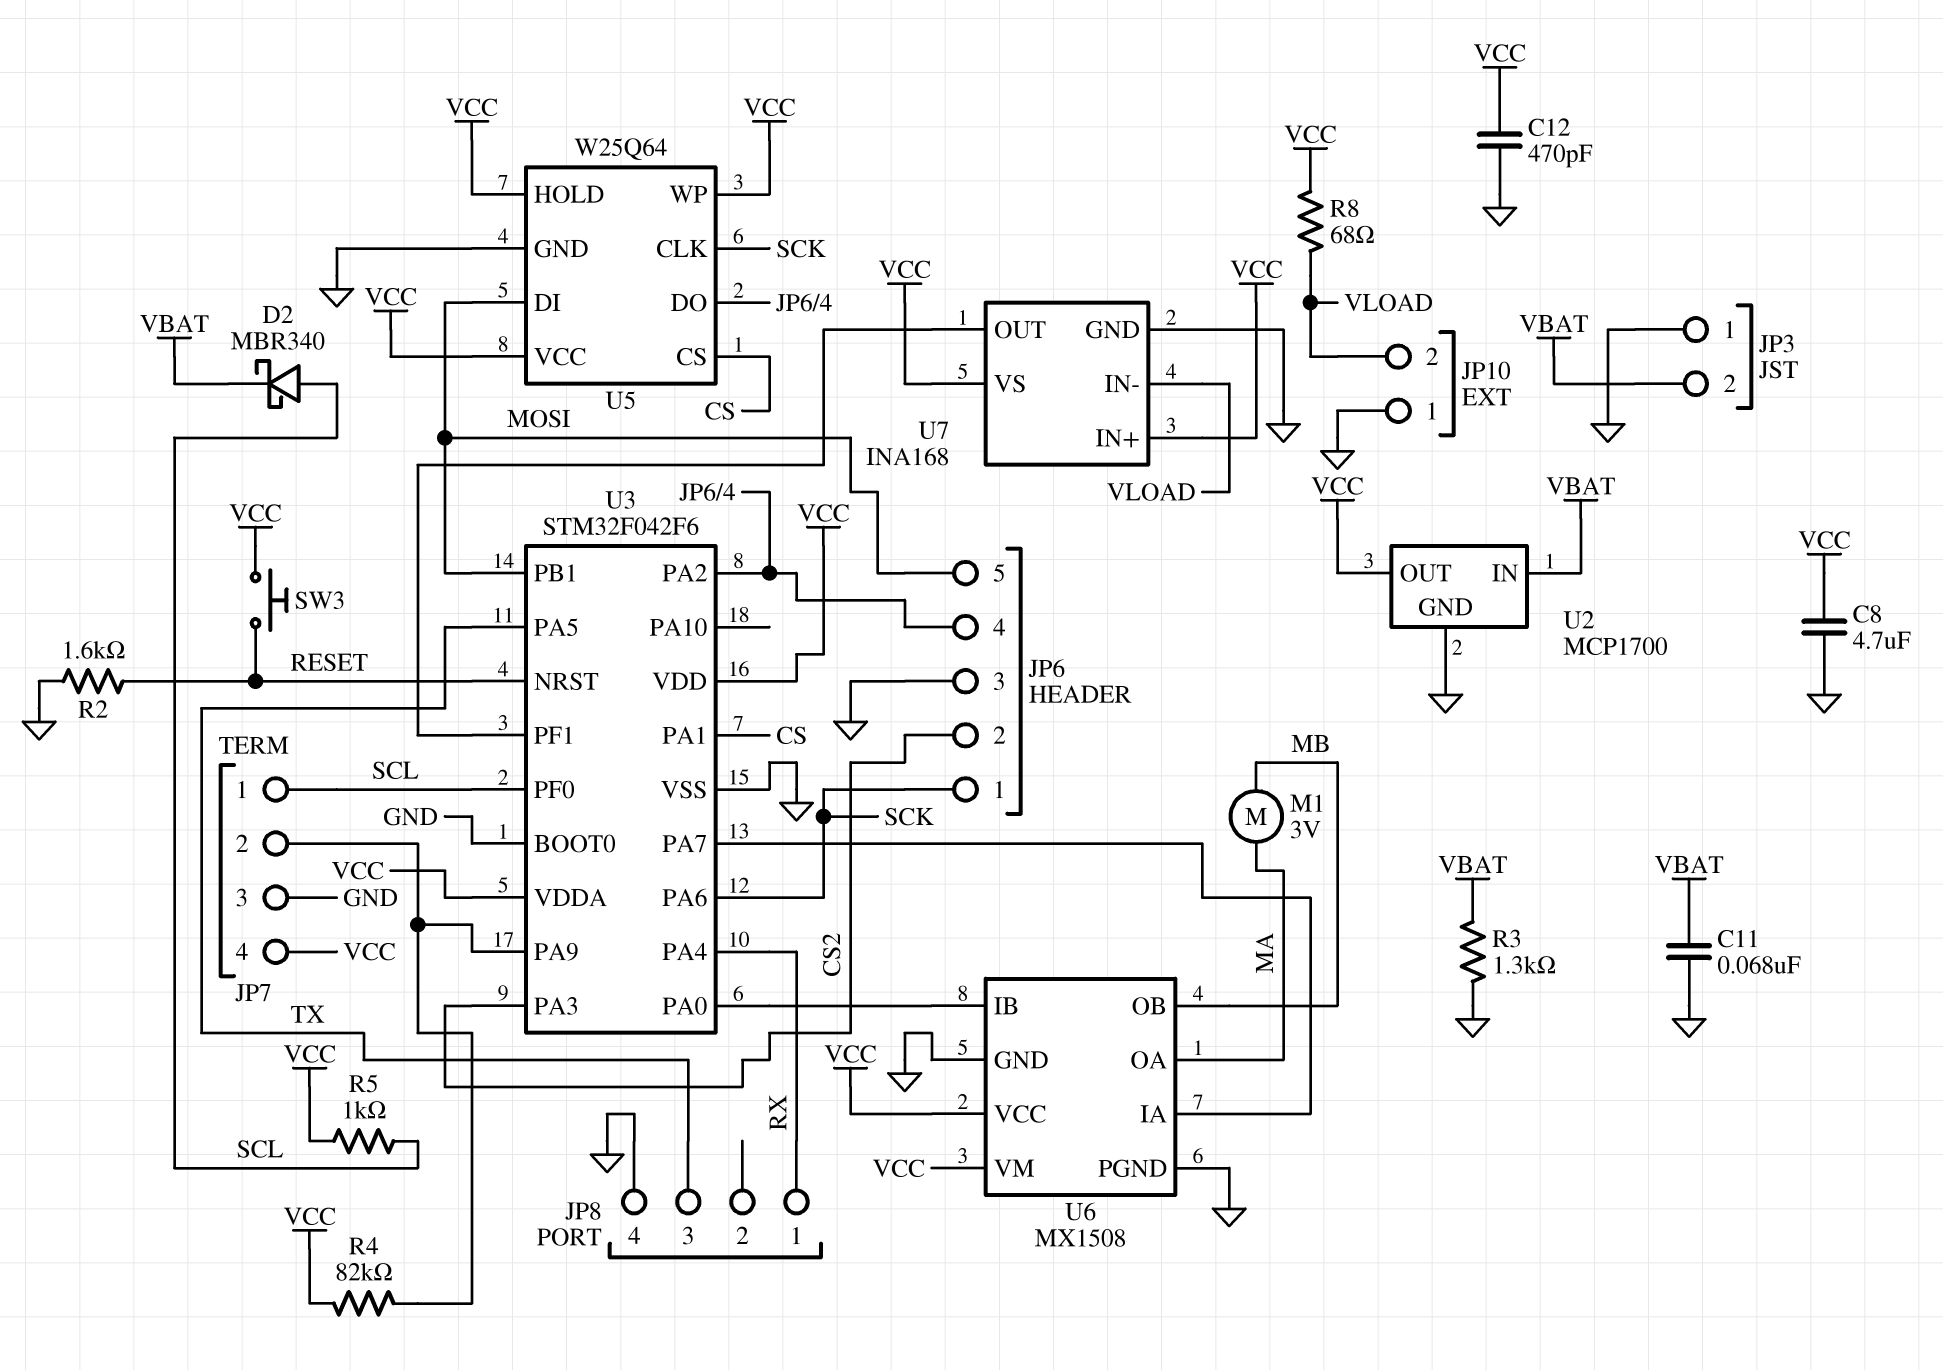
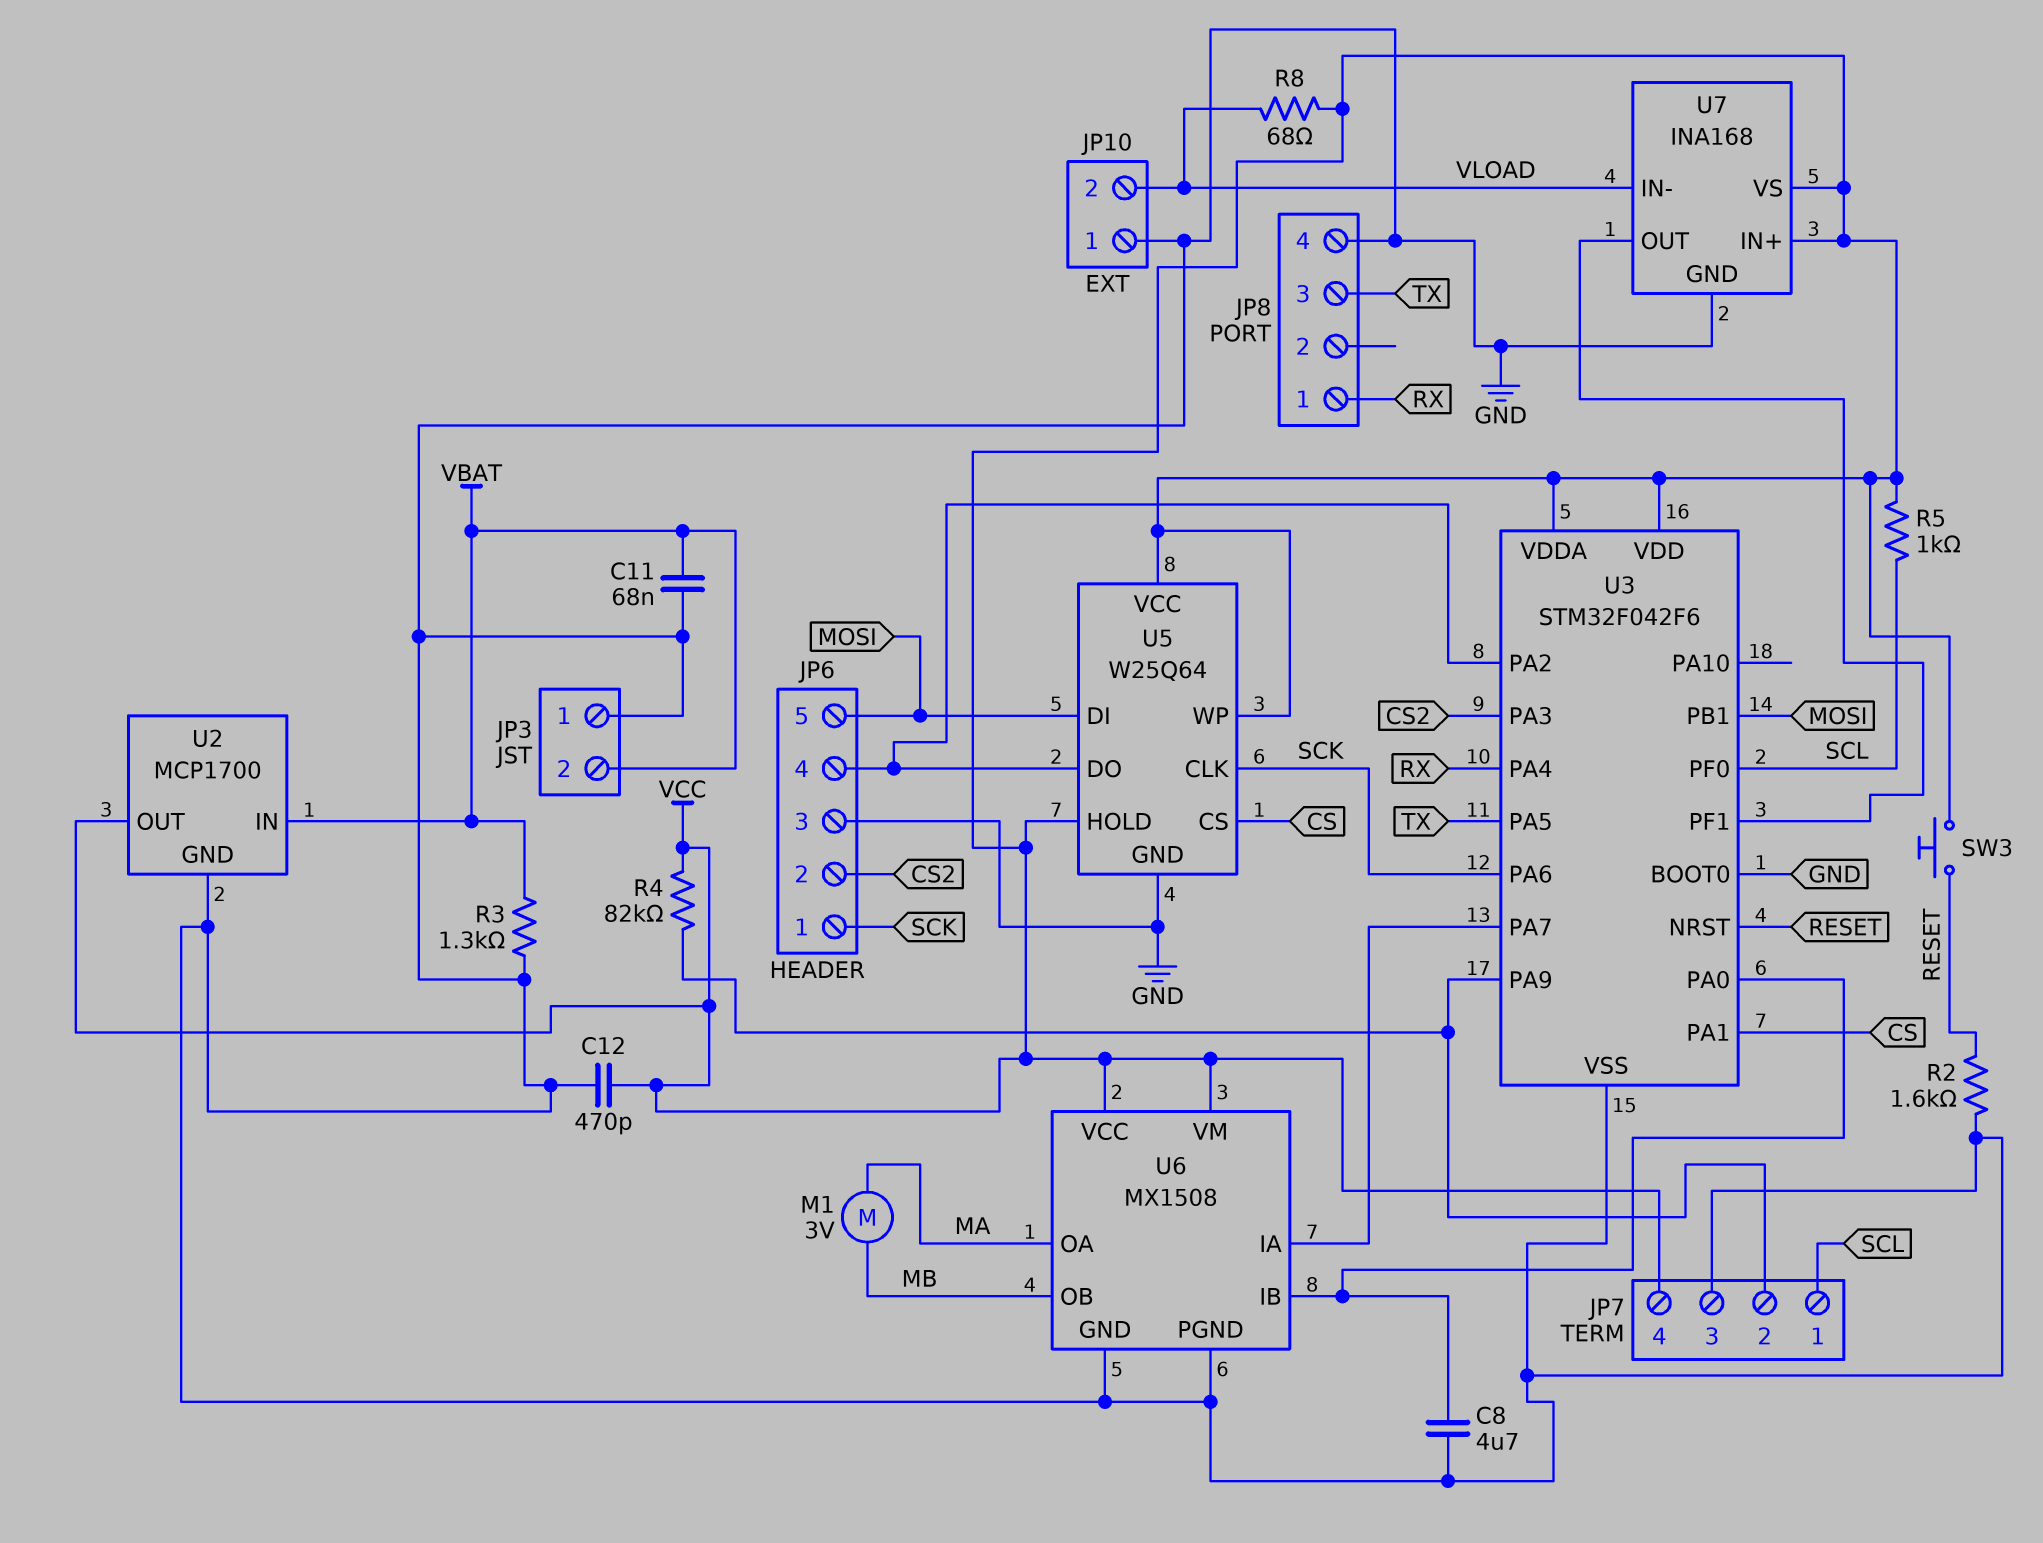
C8: 4.7uF (GND, VCC) -> 4.7uF (GND, U3/PA0)
D2: schottky MBR340 (A SCL, K VBAT) -> none

